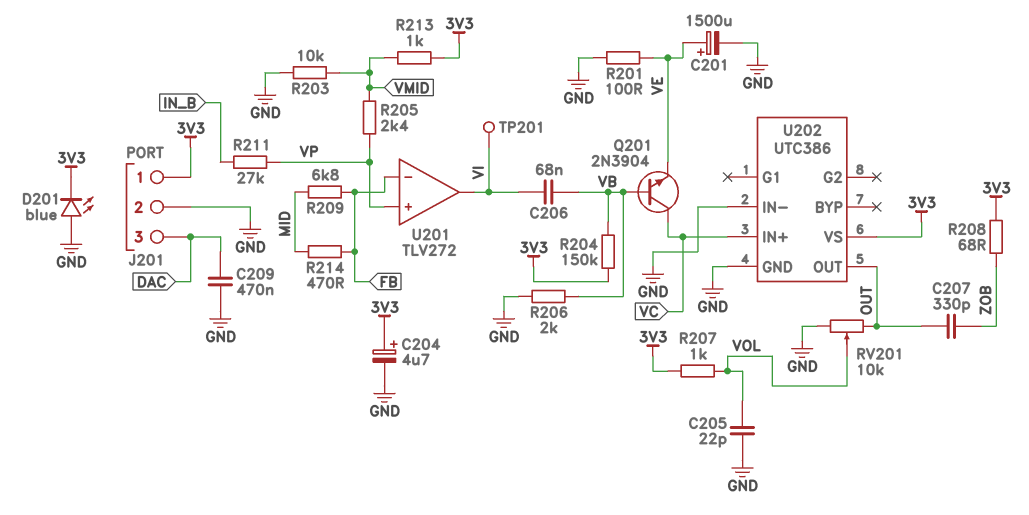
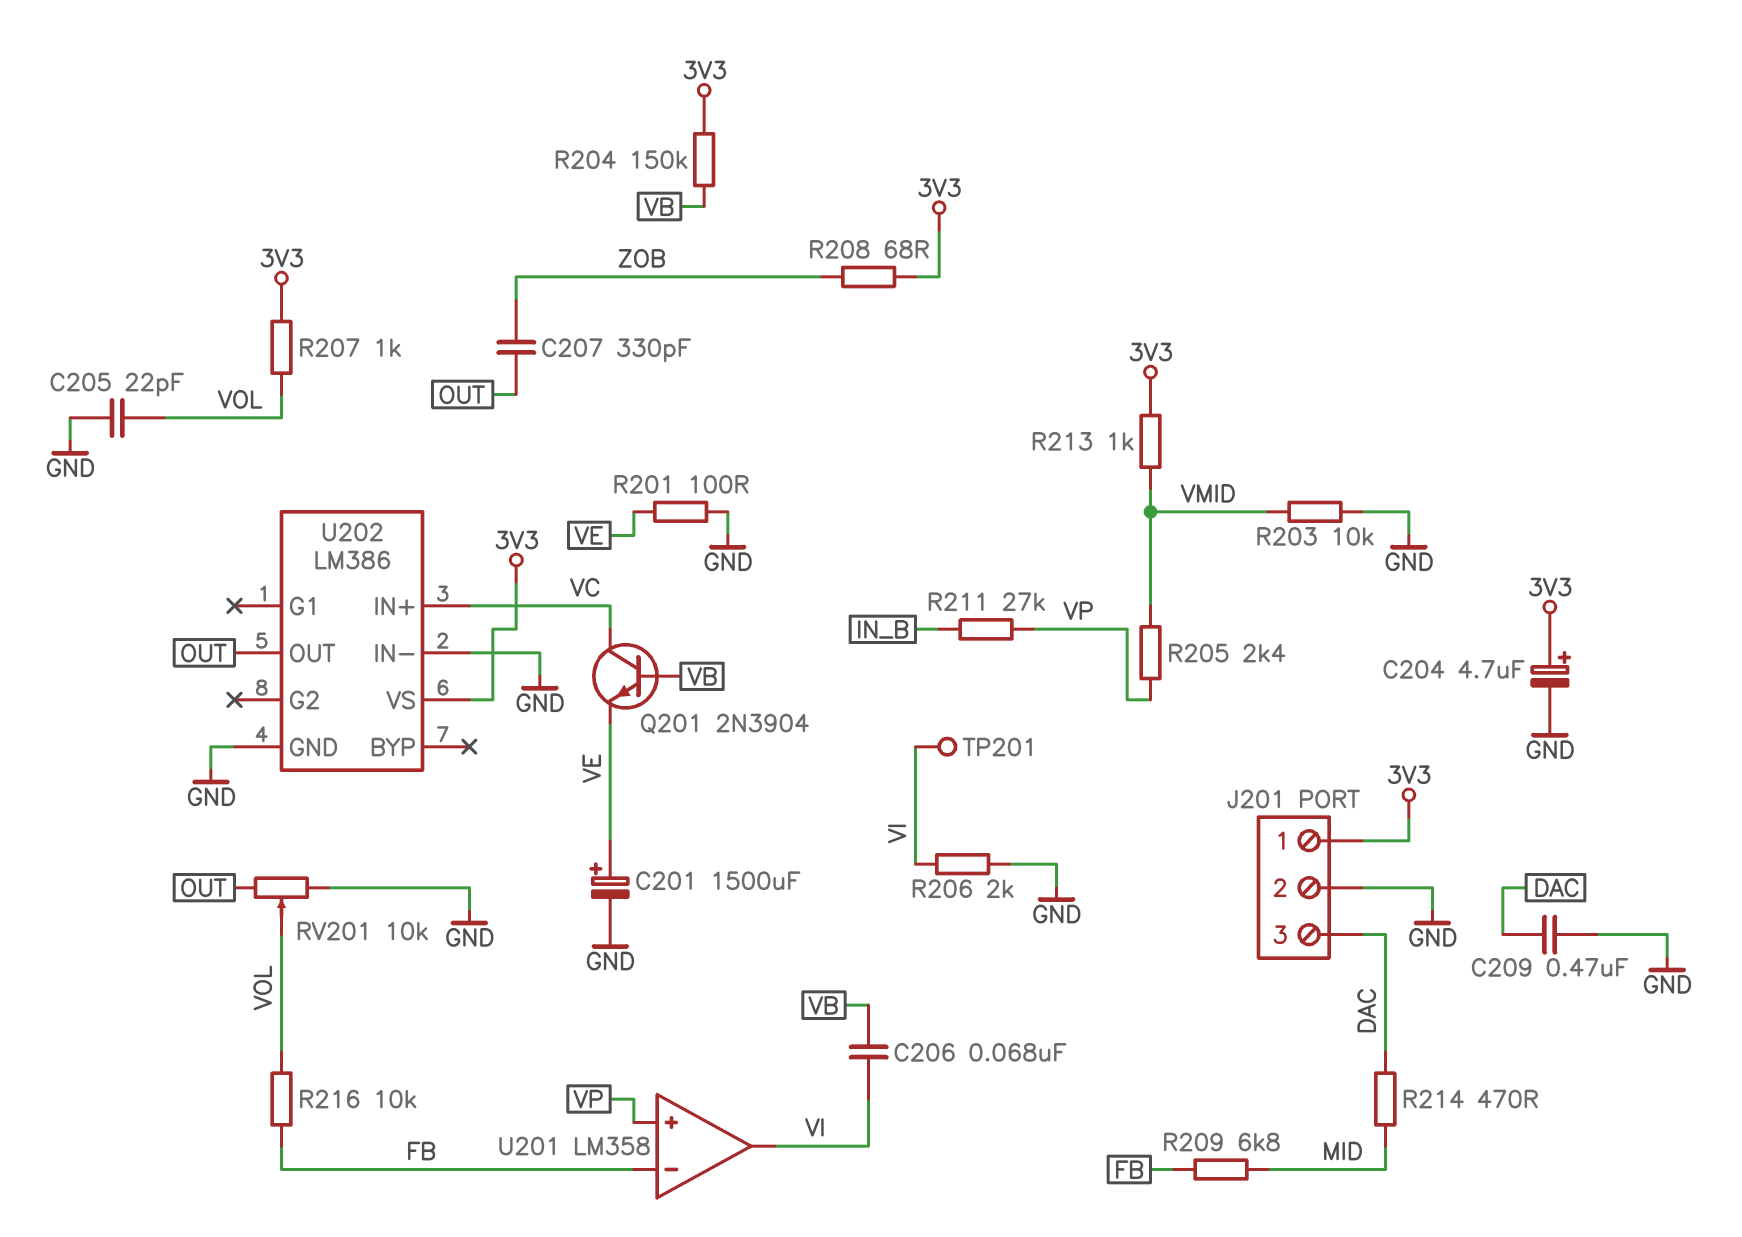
D201: LED blue (A GND, K 3V3) -> none
R206: 2k (GND, VB) -> 2k (GND, VI)
R214: 470 (FB, MID) -> 470 (DAC, MID)
R216: none -> 10k (FB, VOL)
U201: TLV272 -> LM358
U202: UTC386 -> LM386

